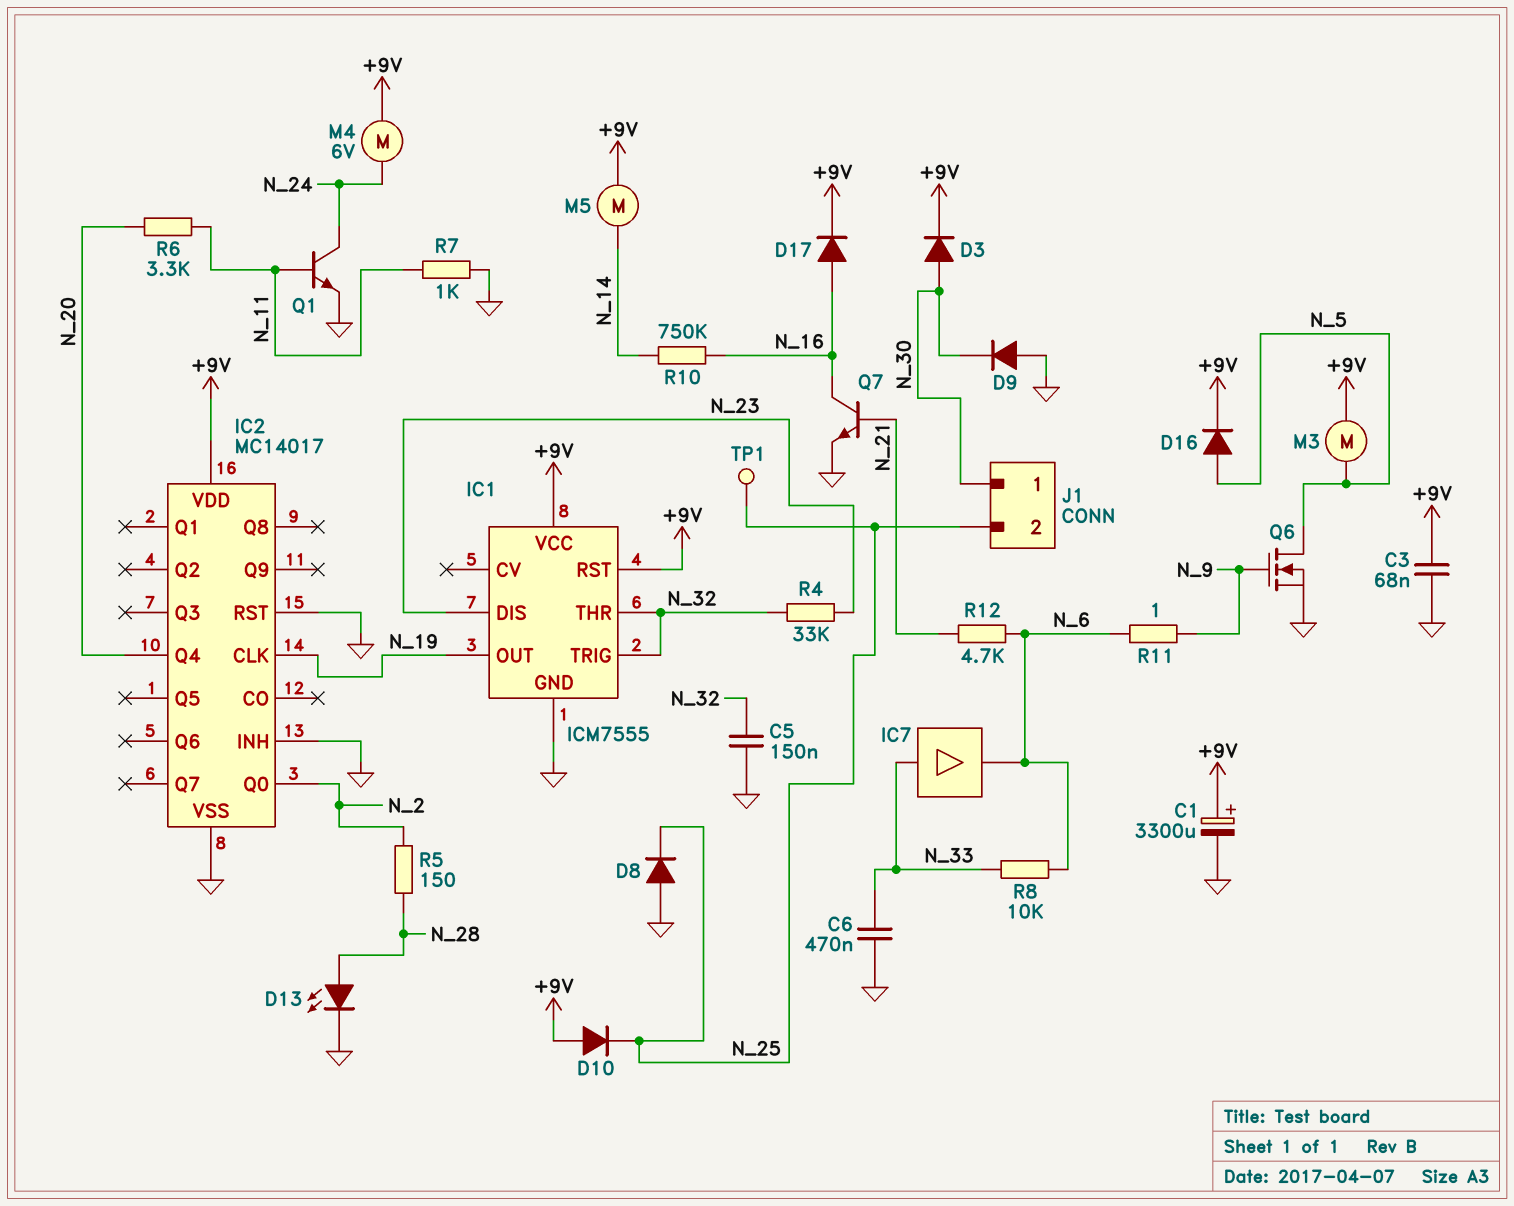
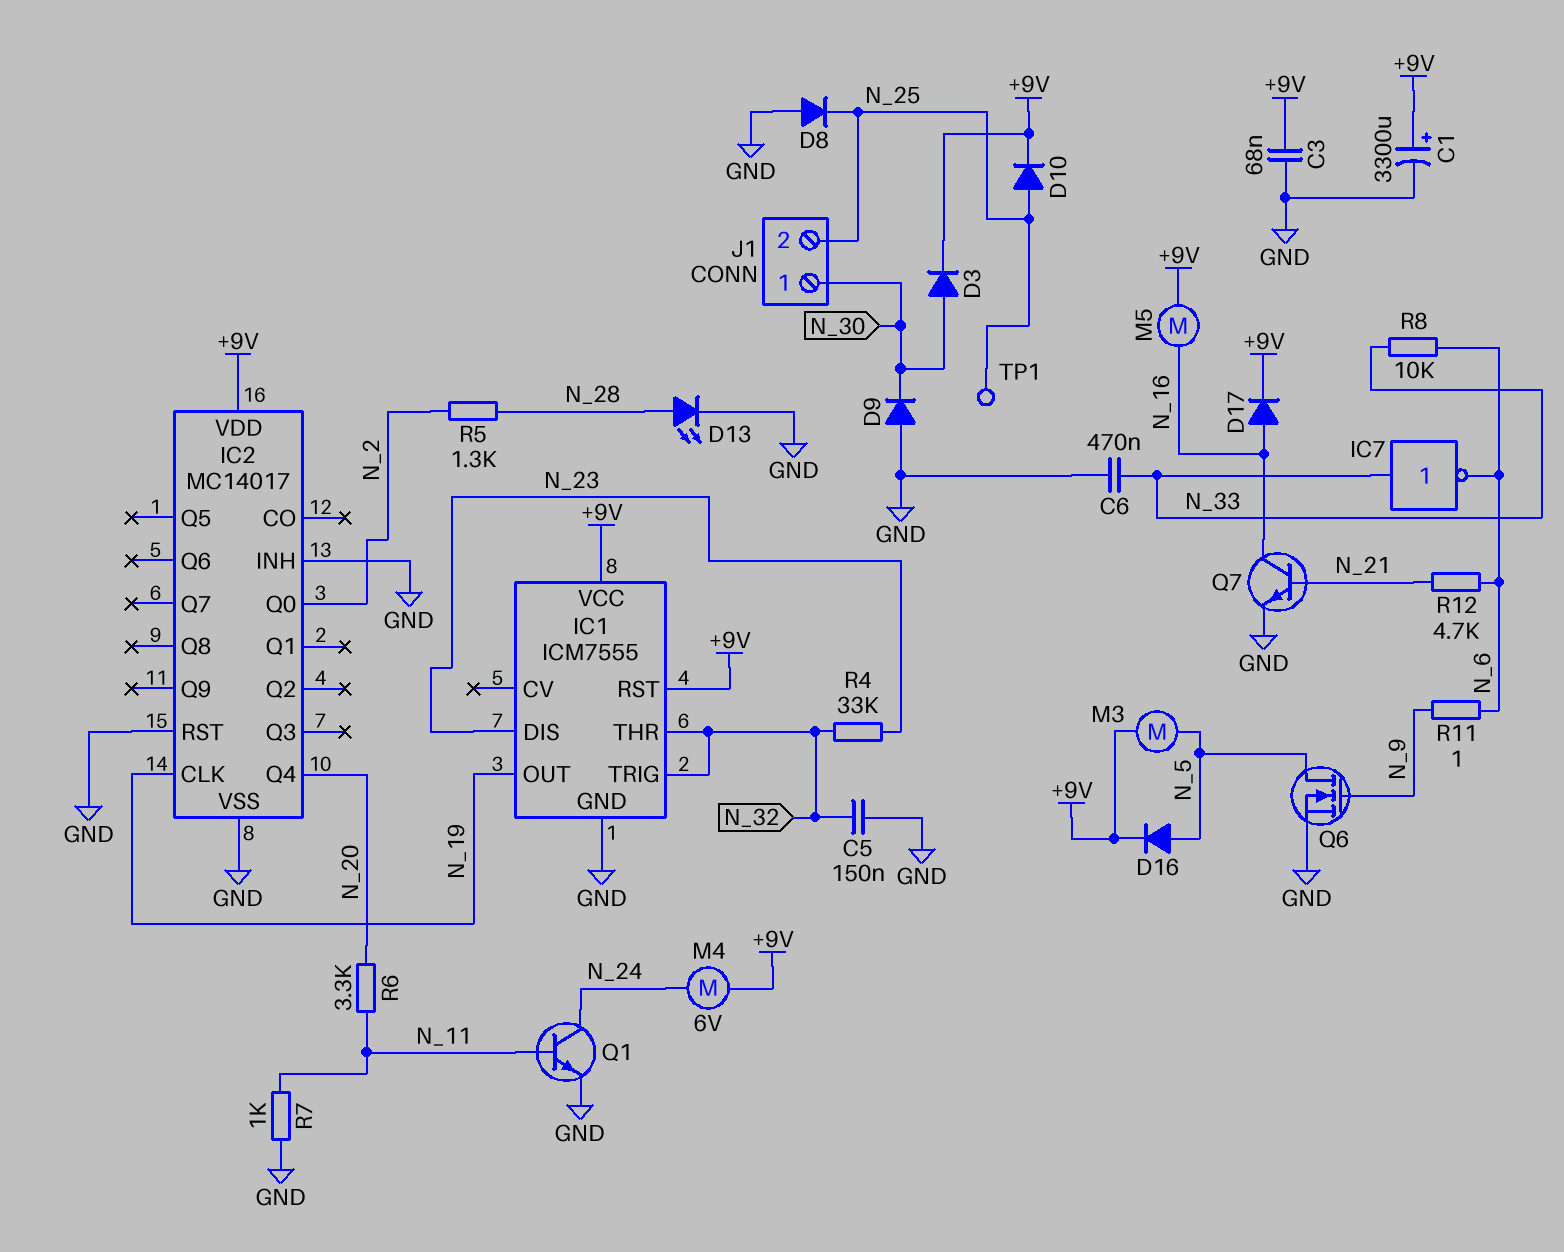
D10: diode (A +9V, K N_25) -> diode (A N_25, K +9V)
IC7: buffer (in N_33, out N_6) -> NOT (in N_33, out N_6)
M5: motor (+9V, N_14) -> motor (+9V, N_16)
R5: 150 (N_2, N_28) -> 1.3k (N_2, N_28)
R10: 750k (N_14, N_16) -> none

